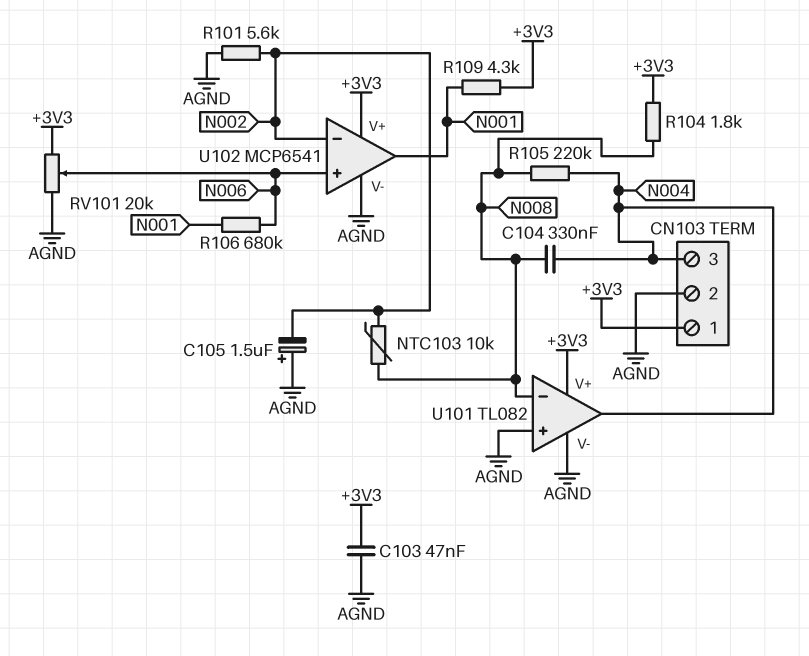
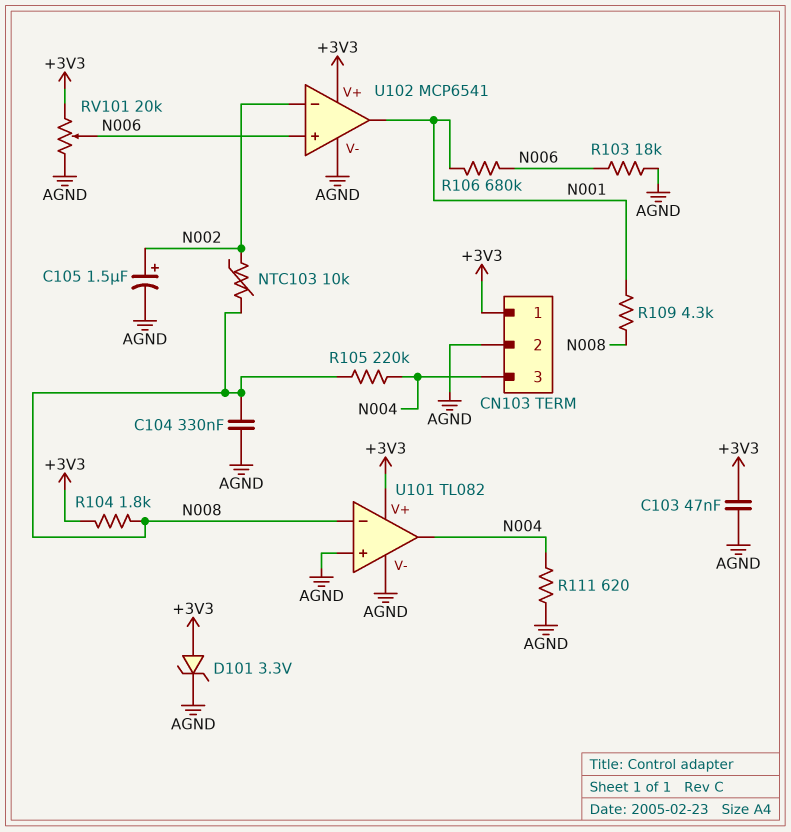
C104: 330nF (N004, N008) -> 330nF (AGND, N008)
C105: 1.5uF (plus AGND, minus N002) -> 1.5uF (plus N002, minus AGND)
D101: none -> zener 3.3V (A +3V3, K AGND)
R101: 5.6k (AGND, N002) -> none
R103: none -> 18k (AGND, N006)
R109: 4.3k (+3V3, N001) -> 4.3k (N001, N008)
R111: none -> 620 (AGND, N004)

